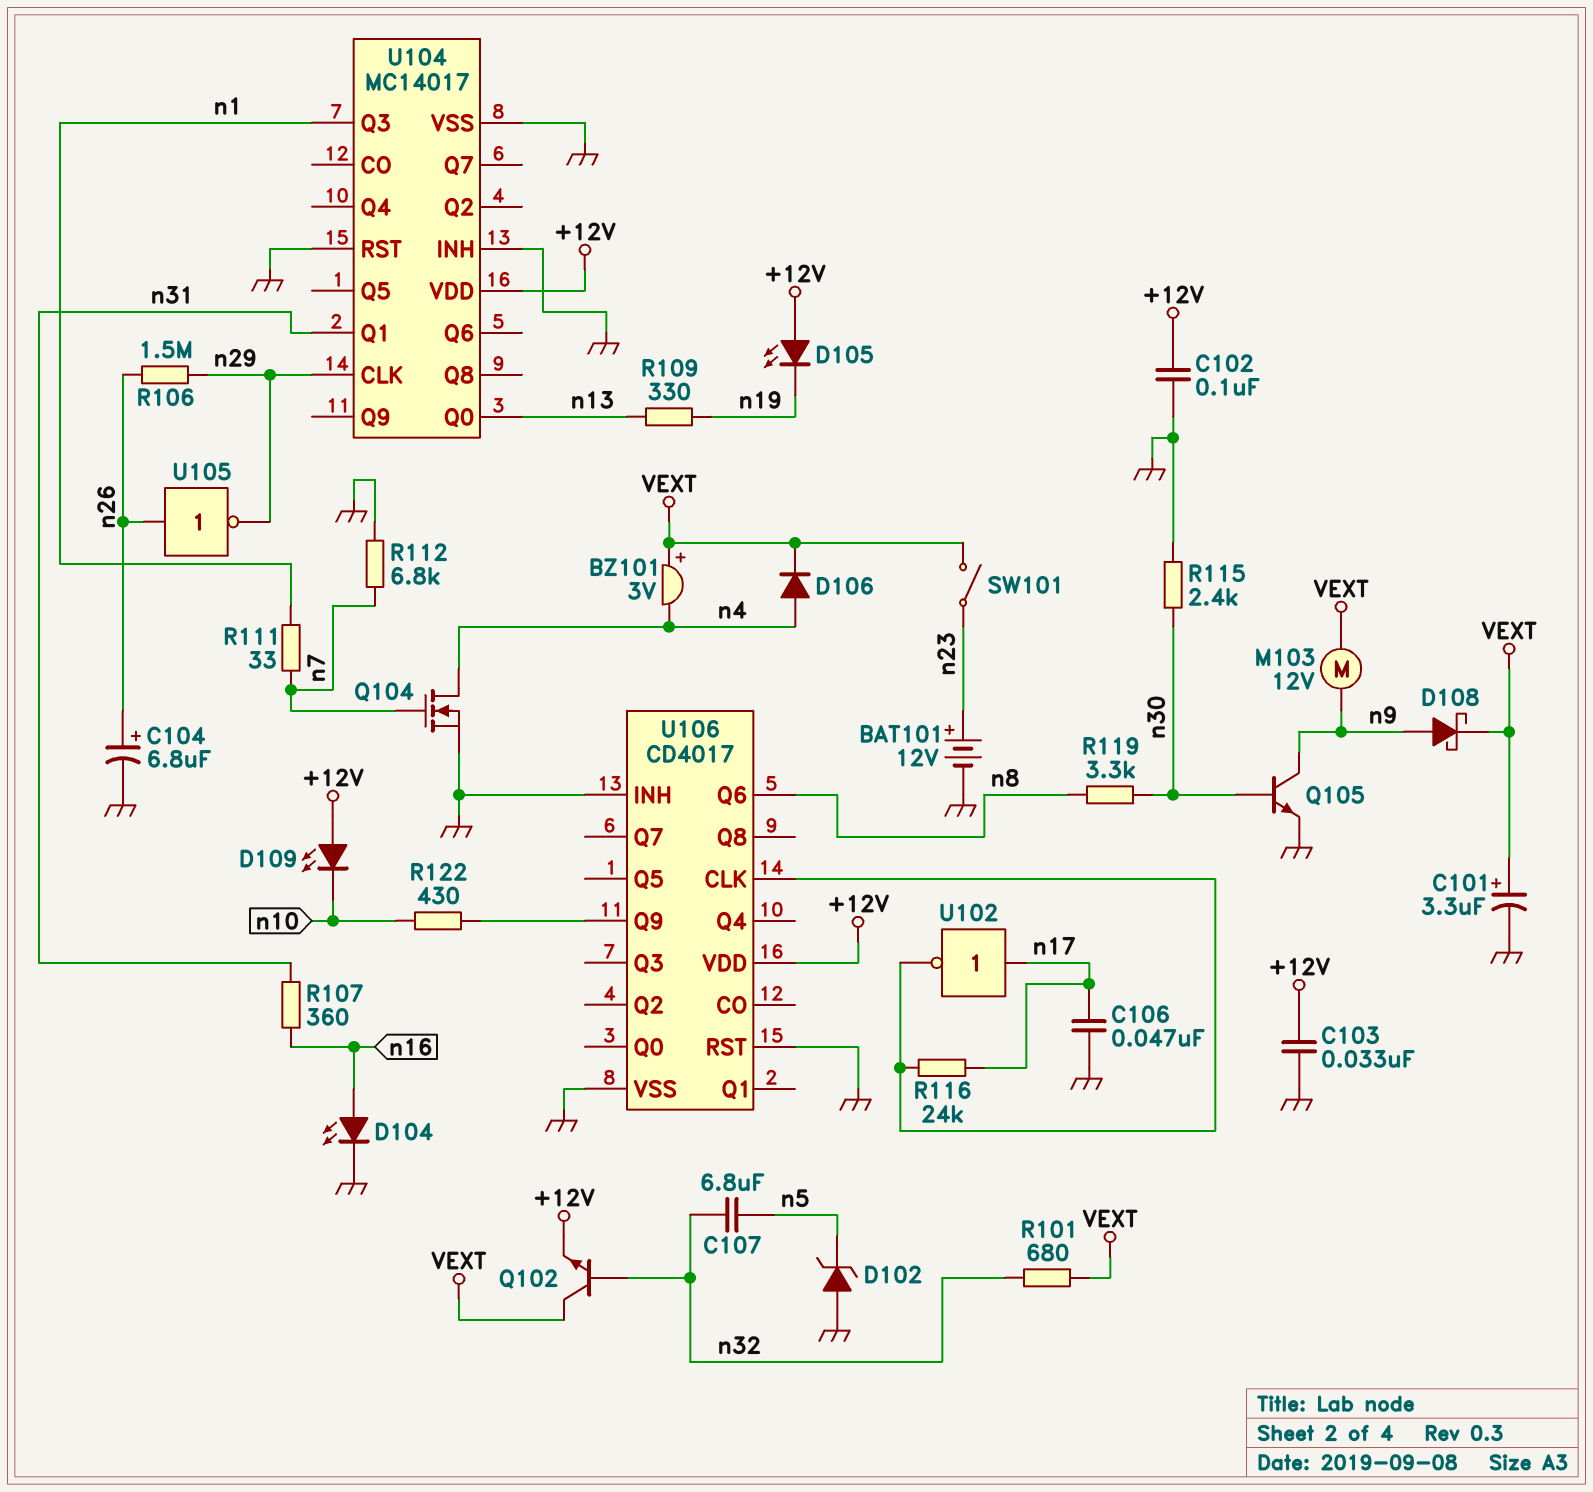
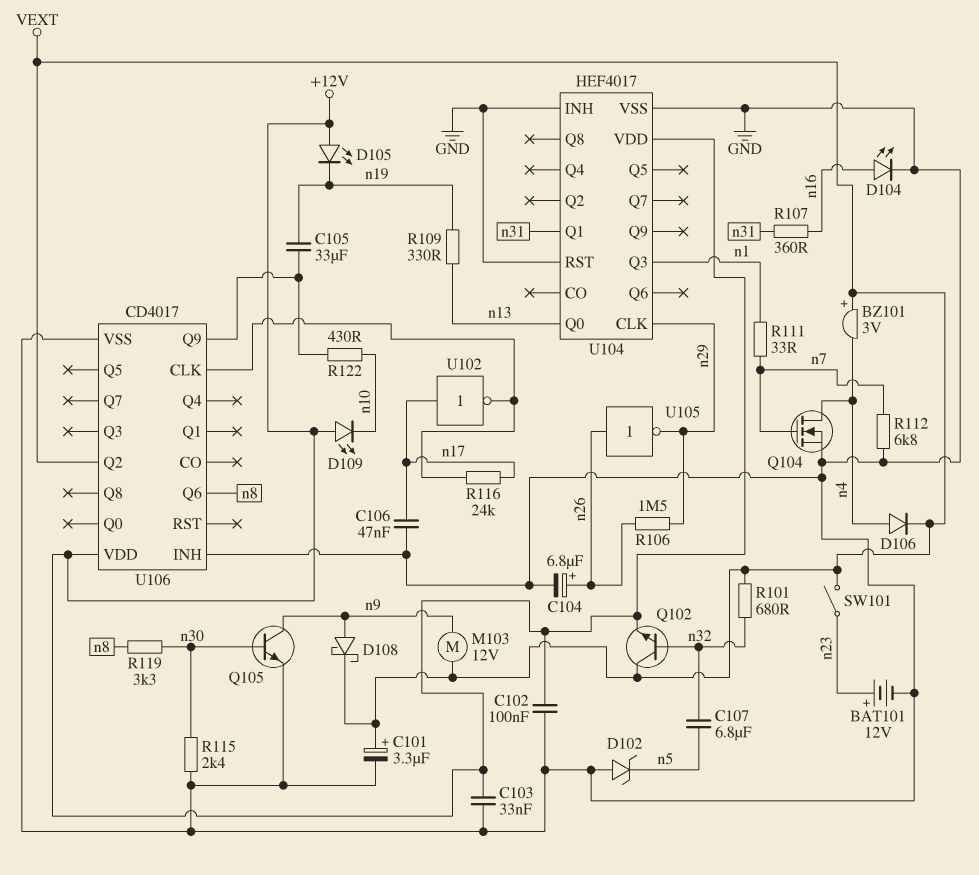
C105: none -> 33uF (U106/Q9, n19)
U104: MC14017 -> HEF4017
U106 pin Q2: none -> VEXT
U106 pin RST: GND -> none

